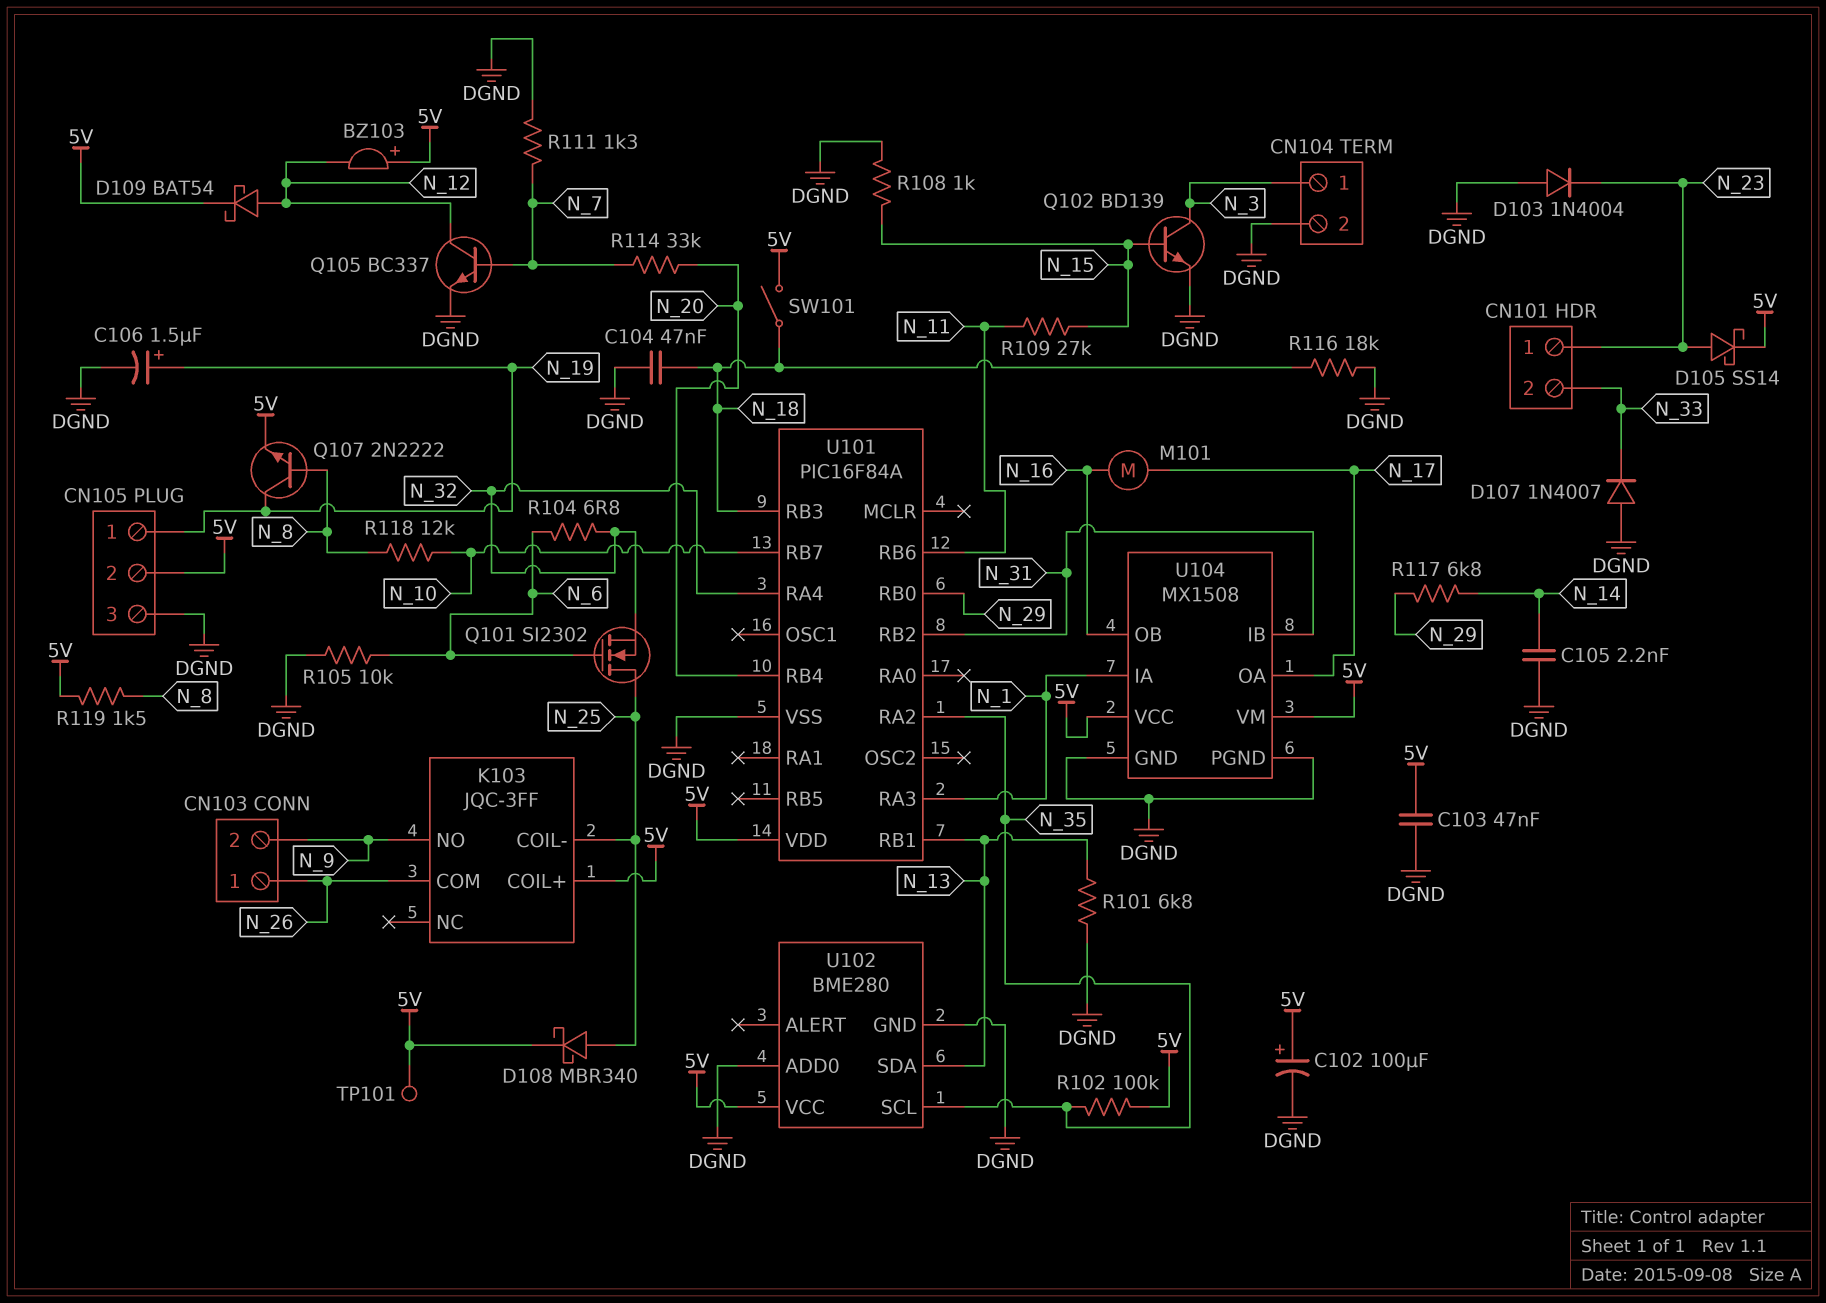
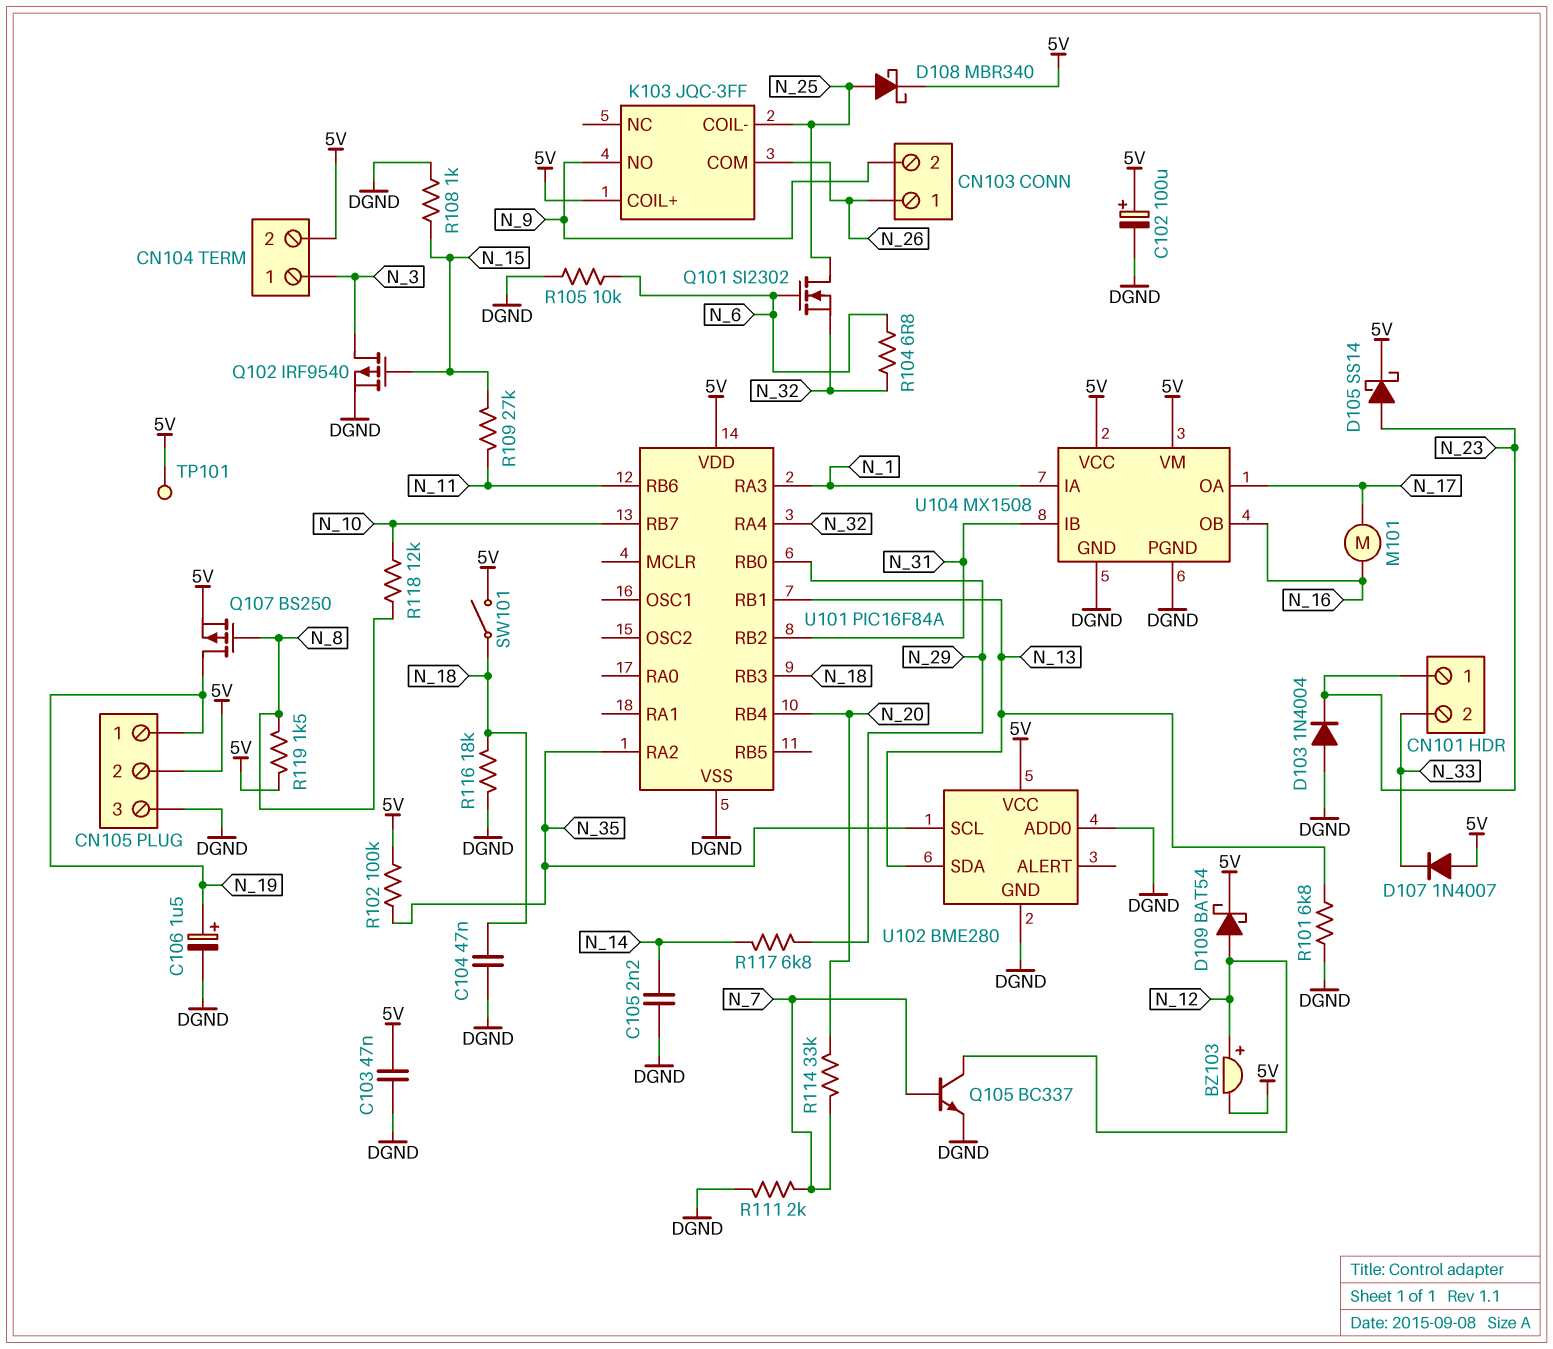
BZ103: buzzer (plus 5V, minus N_12) -> buzzer (plus N_12, minus 5V)
CN104 pin 2: DGND -> 5V
D107: diode 1N4007 (A DGND, K N_33) -> diode 1N4007 (A 5V, K N_33)
Q102: NPN BD139 (B N_15, C N_3, E DGND) -> PMOS IRF9540 (G N_15, D N_3, S DGND)
Q107: NPN 2N2222 (B N_8, C N_19, E 5V) -> PMOS BS250 (G N_8, D N_19, S 5V)
R111: 1.3k (DGND, N_7) -> 2k (DGND, N_7)

